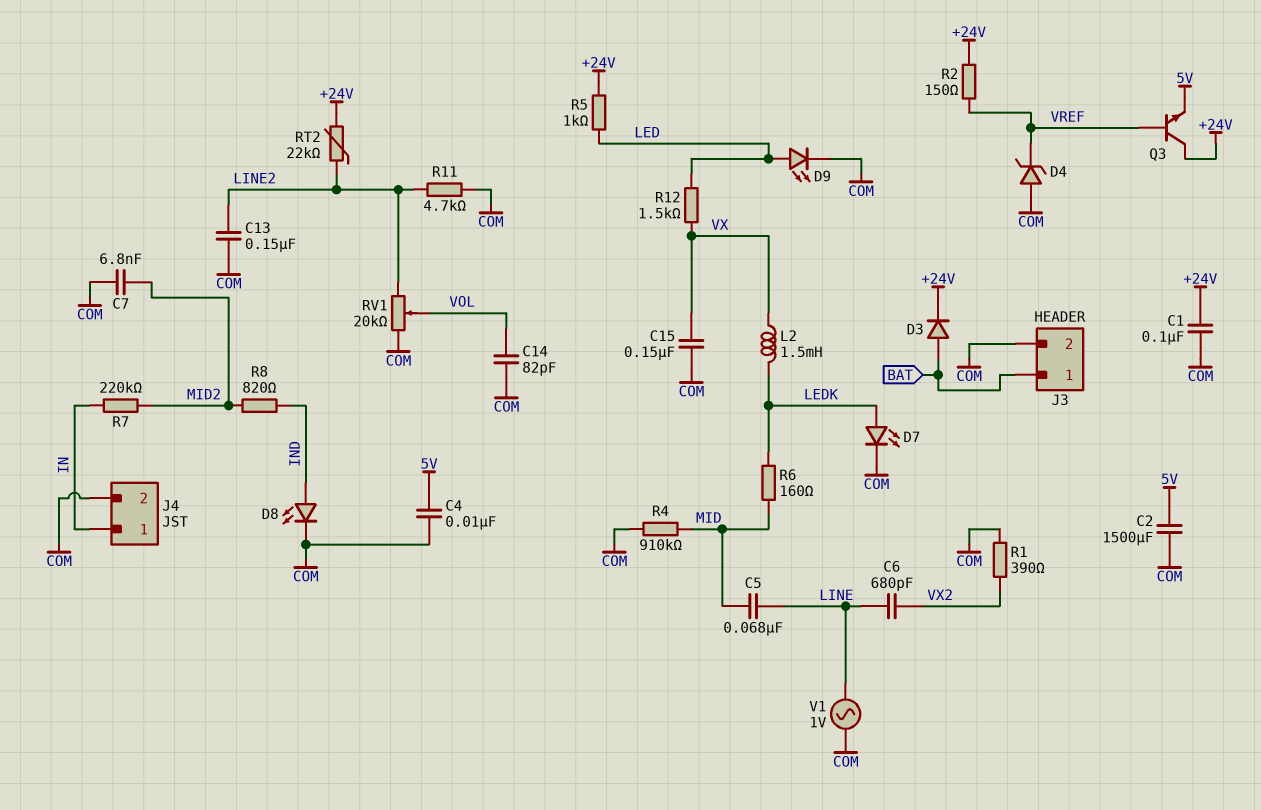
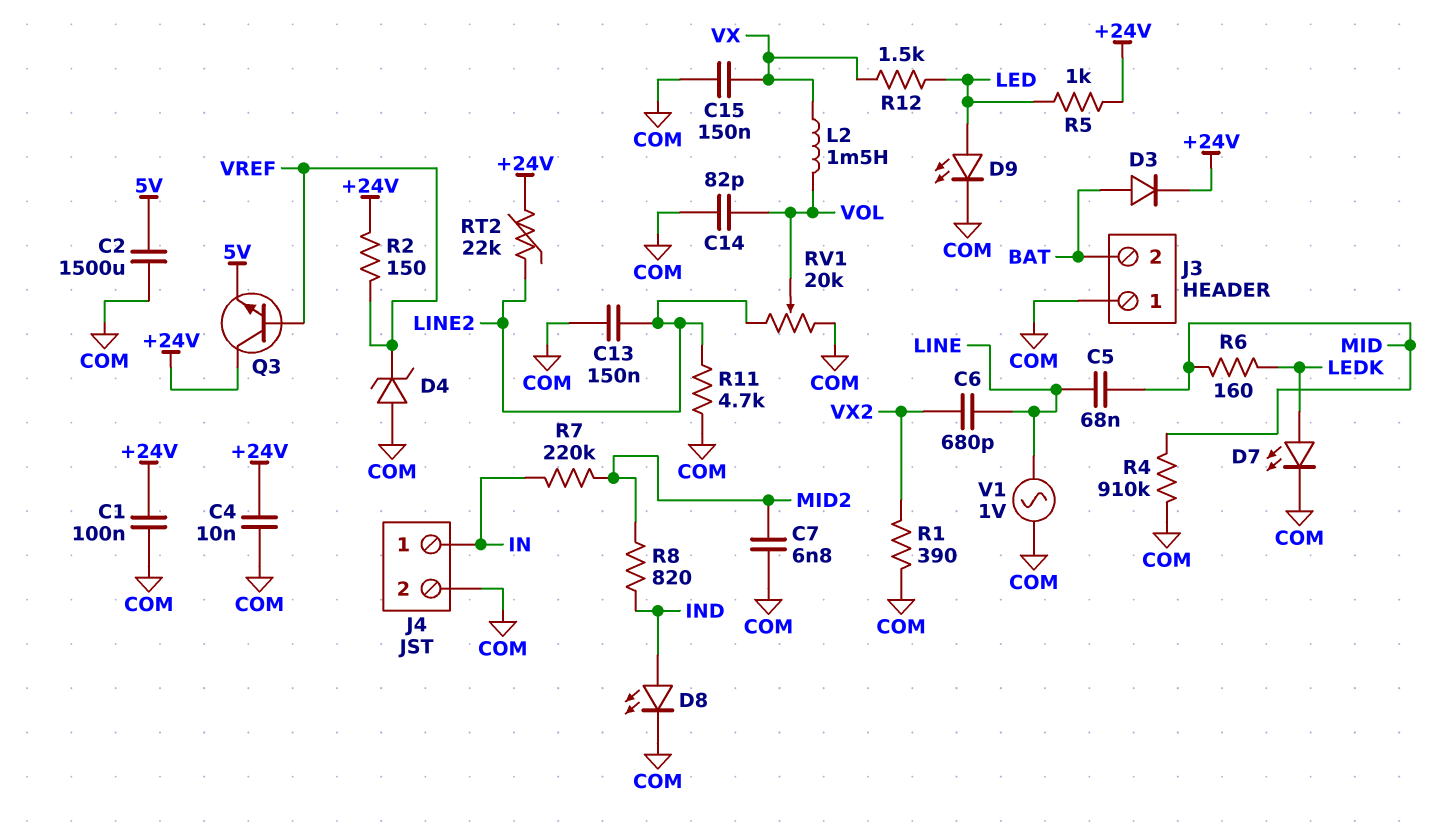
C4: 10nF (5V, COM) -> 10nF (+24V, COM)
J3 pin 1: BAT -> COM
J3 pin 2: COM -> BAT
L2: 1.5mH (LEDK, VX) -> 1.5mH (VOL, VX)

